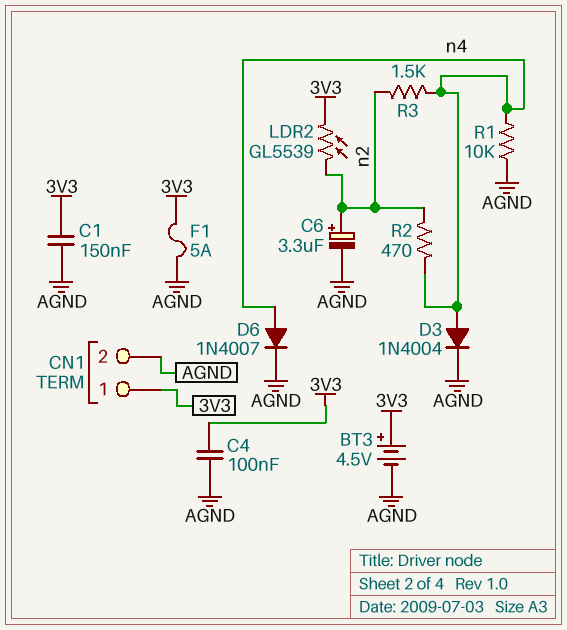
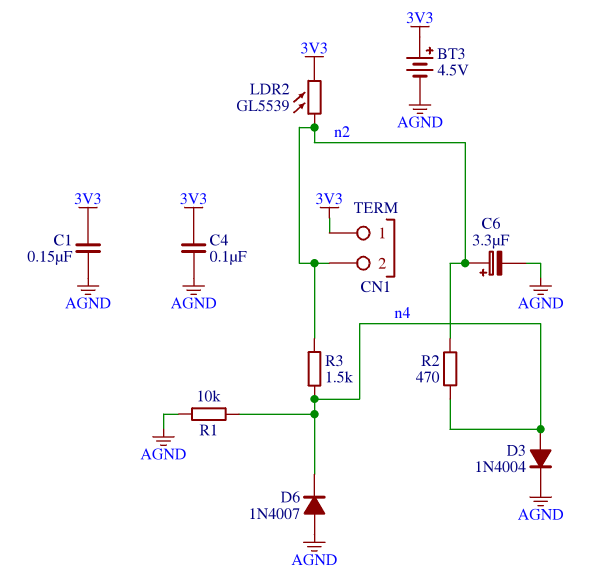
CN1 pin 2: AGND -> n2
D6: diode 1N4007 (A n4, K AGND) -> diode 1N4007 (A AGND, K n4)
F1: 5A (3V3, AGND) -> none

